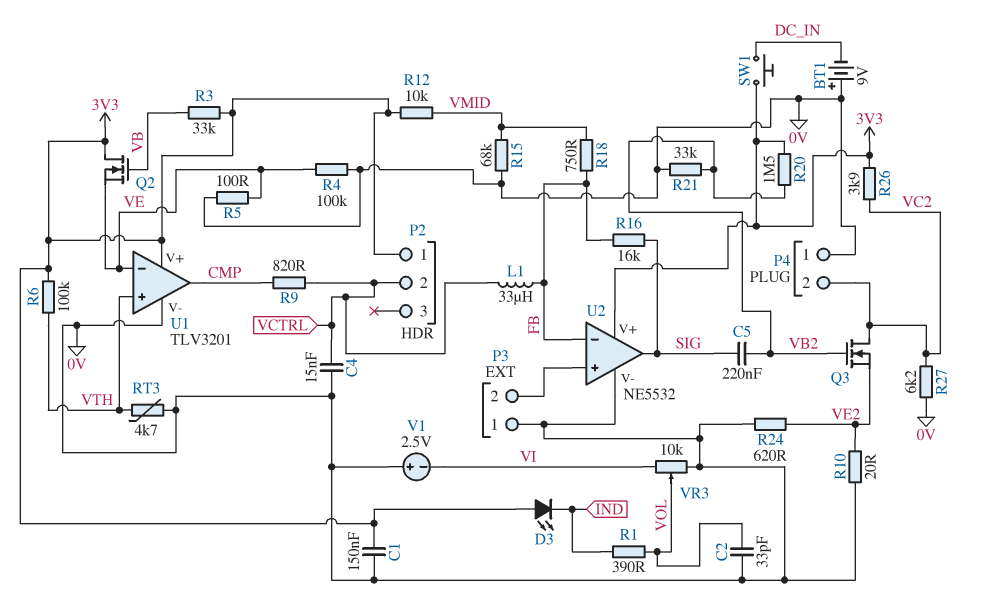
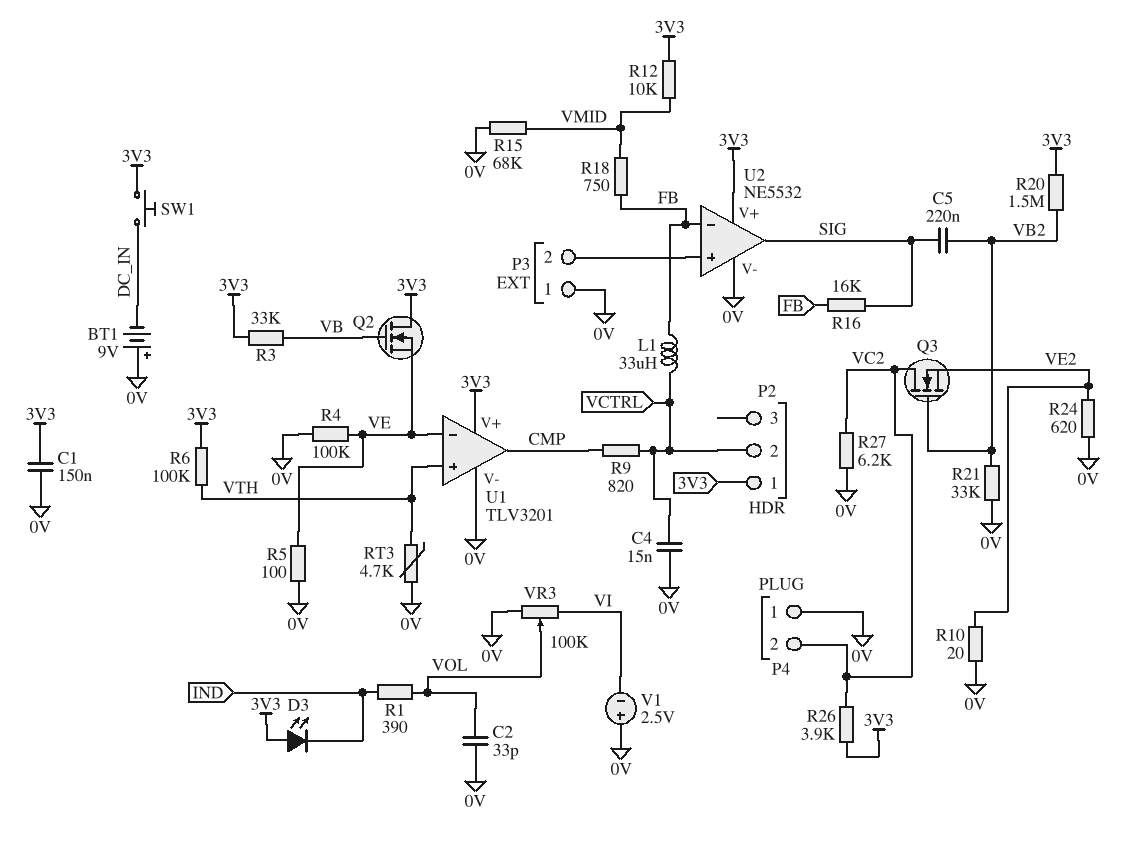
VR3: 10k (0V, VI, wiper VOL) -> 100k (0V, VI, wiper VOL)

